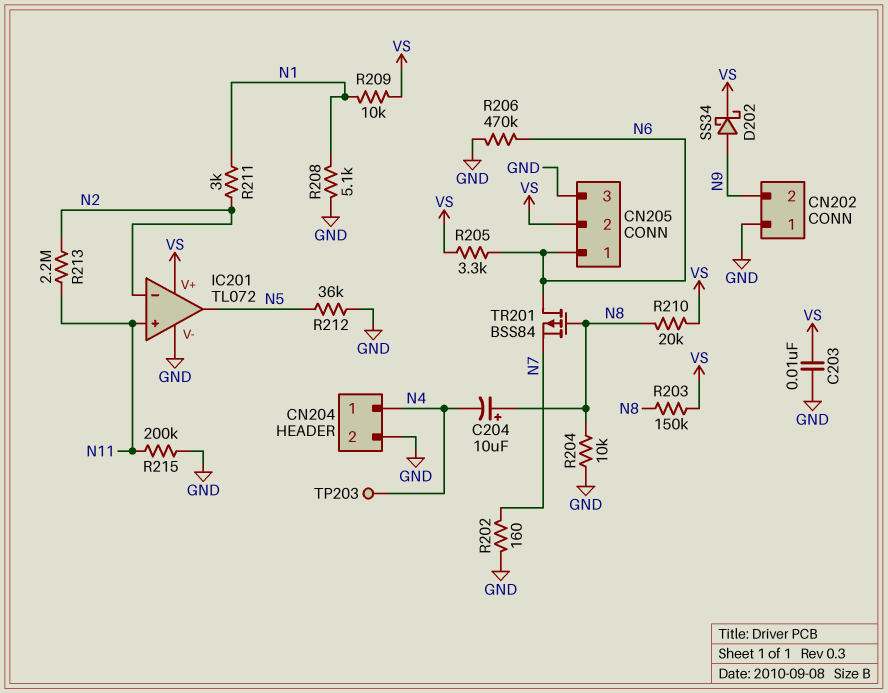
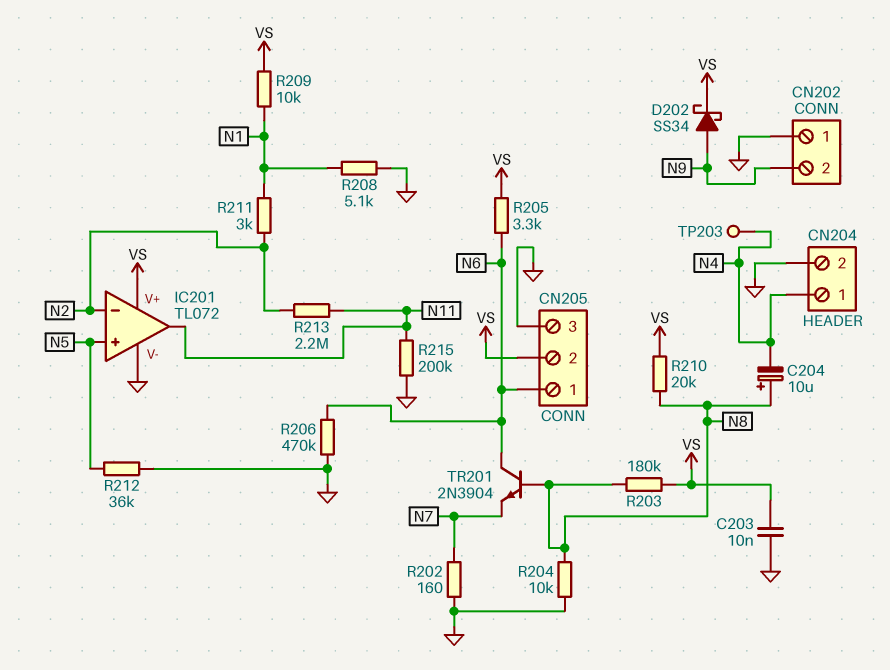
IC201 pin in+: N11 -> N5
IC201 pin out: N5 -> N11
R203: 150k (N8, VS) -> 180k (N8, VS)
TR201: PMOS BSS84 (G N8, D N6, S N7) -> NPN 2N3904 (B N8, C N6, E N7)

